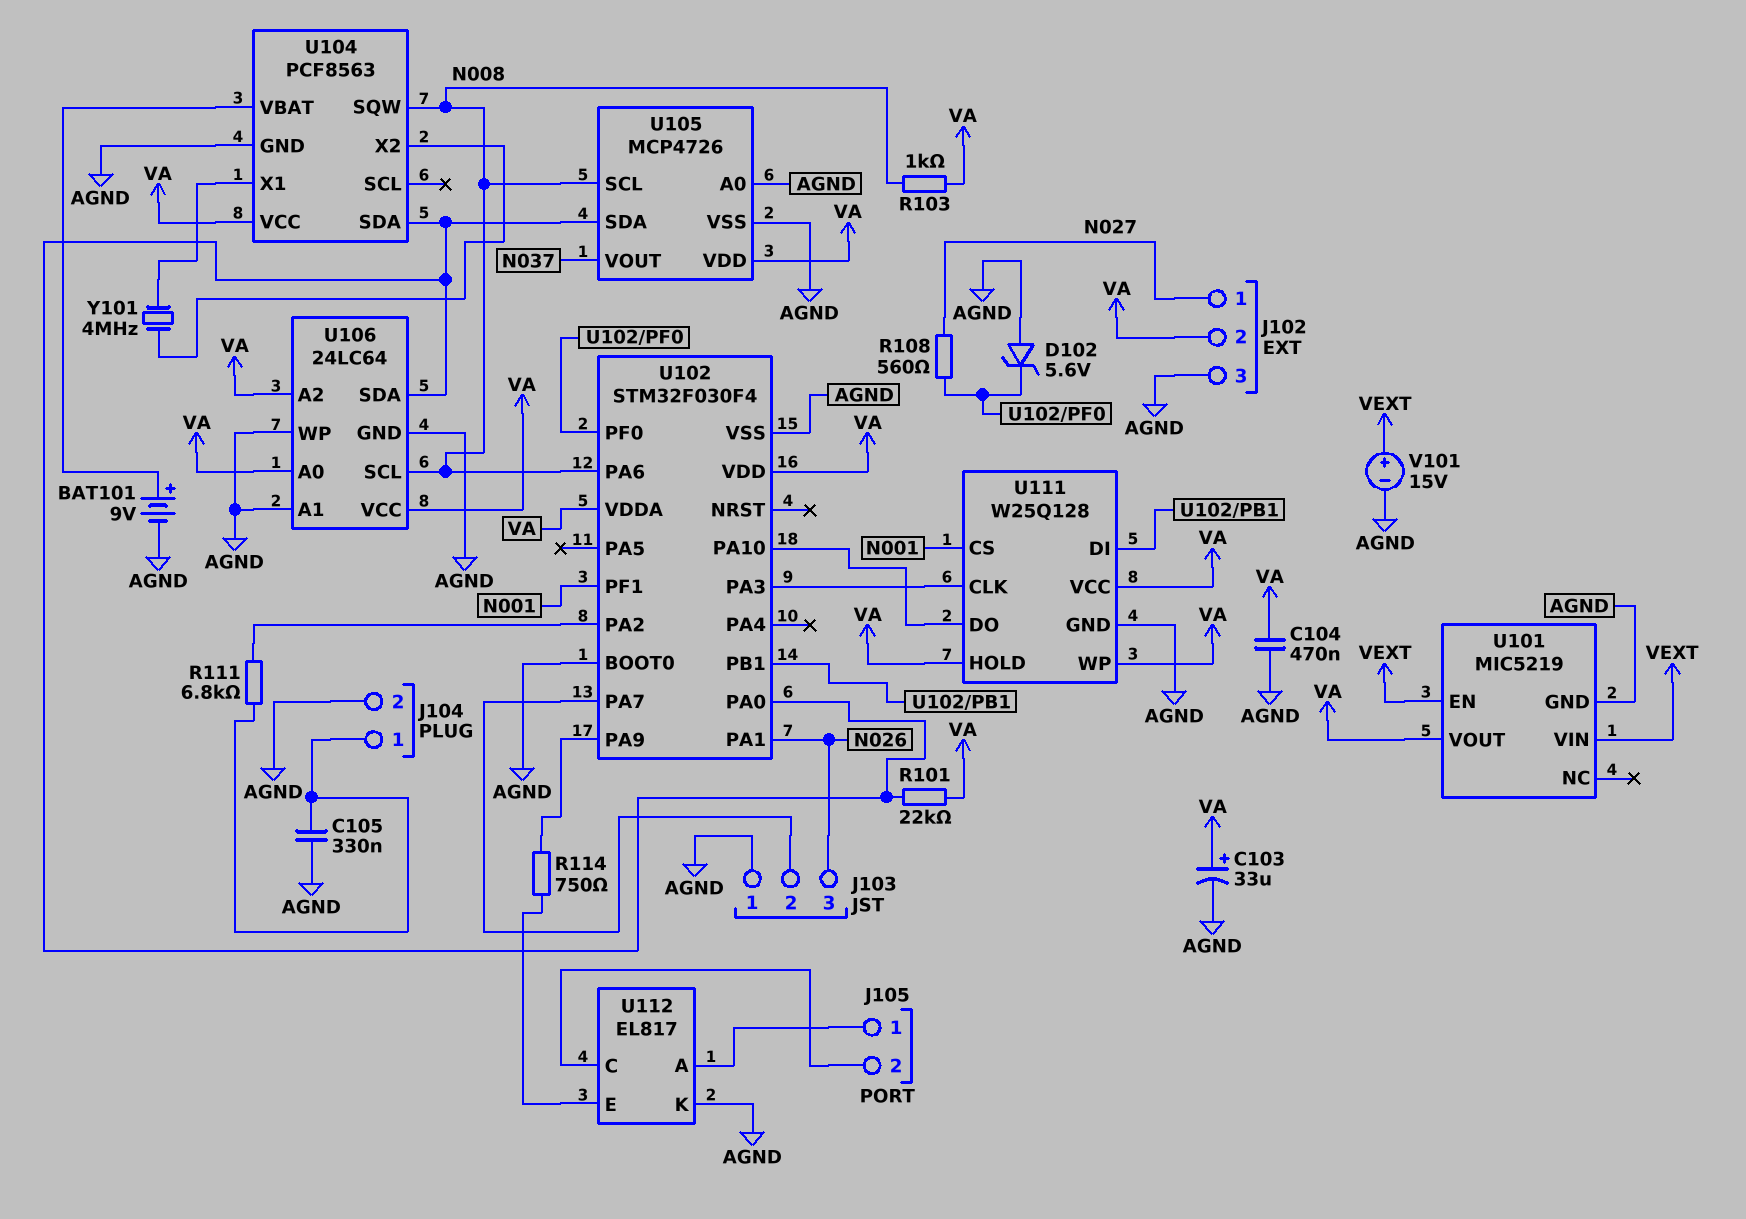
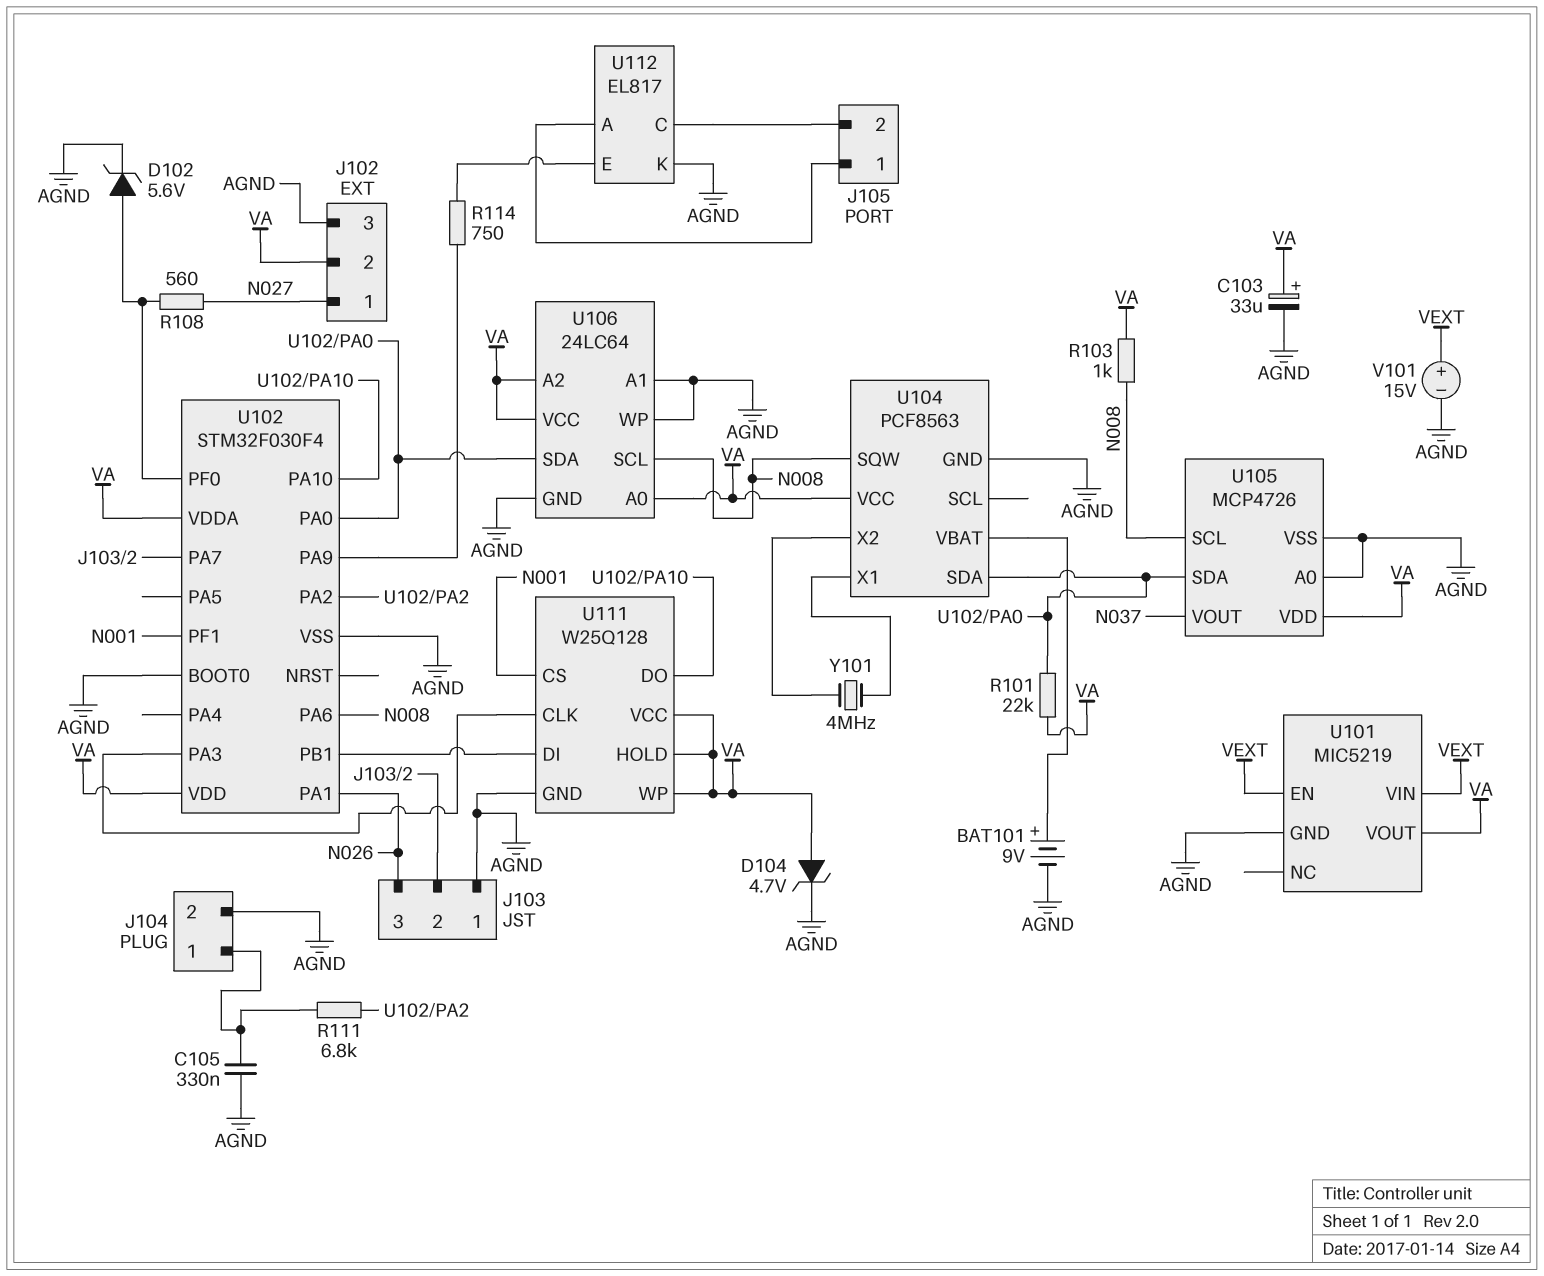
C104: 470nF (AGND, VA) -> none
D102: zener 5.6V (A AGND, K U102/PF0) -> zener 5.6V (A U102/PF0, K AGND)
D104: none -> zener 4.7V (A VA, K AGND)

